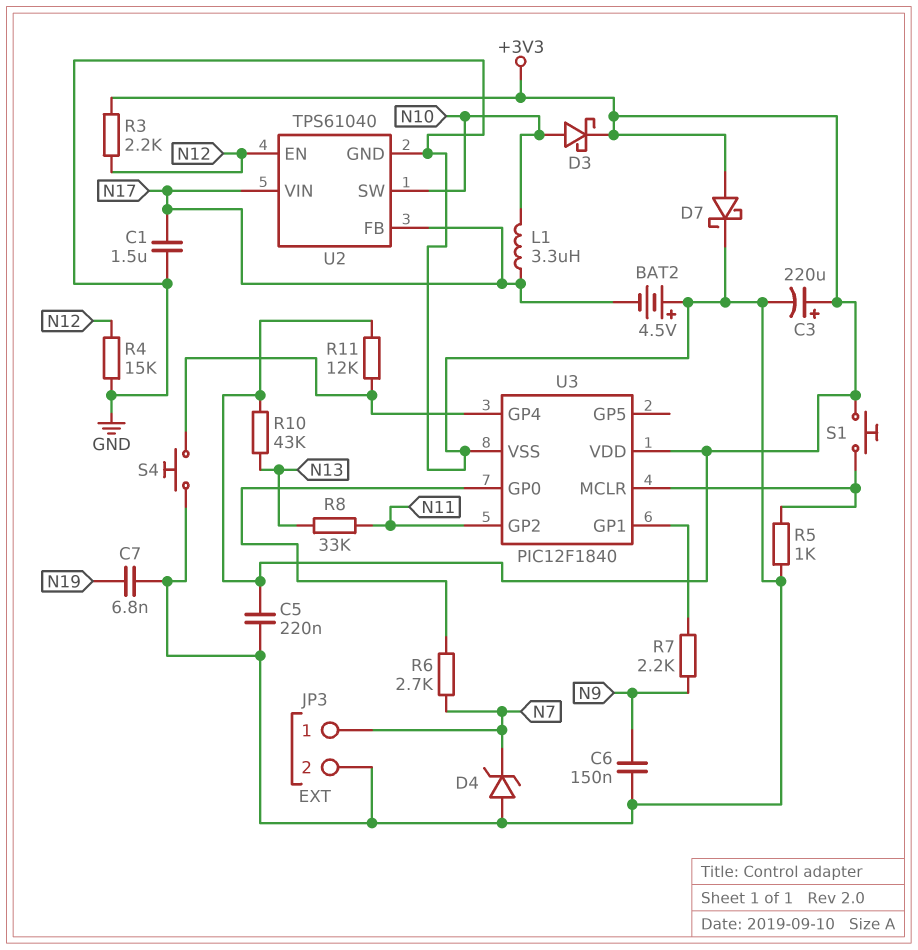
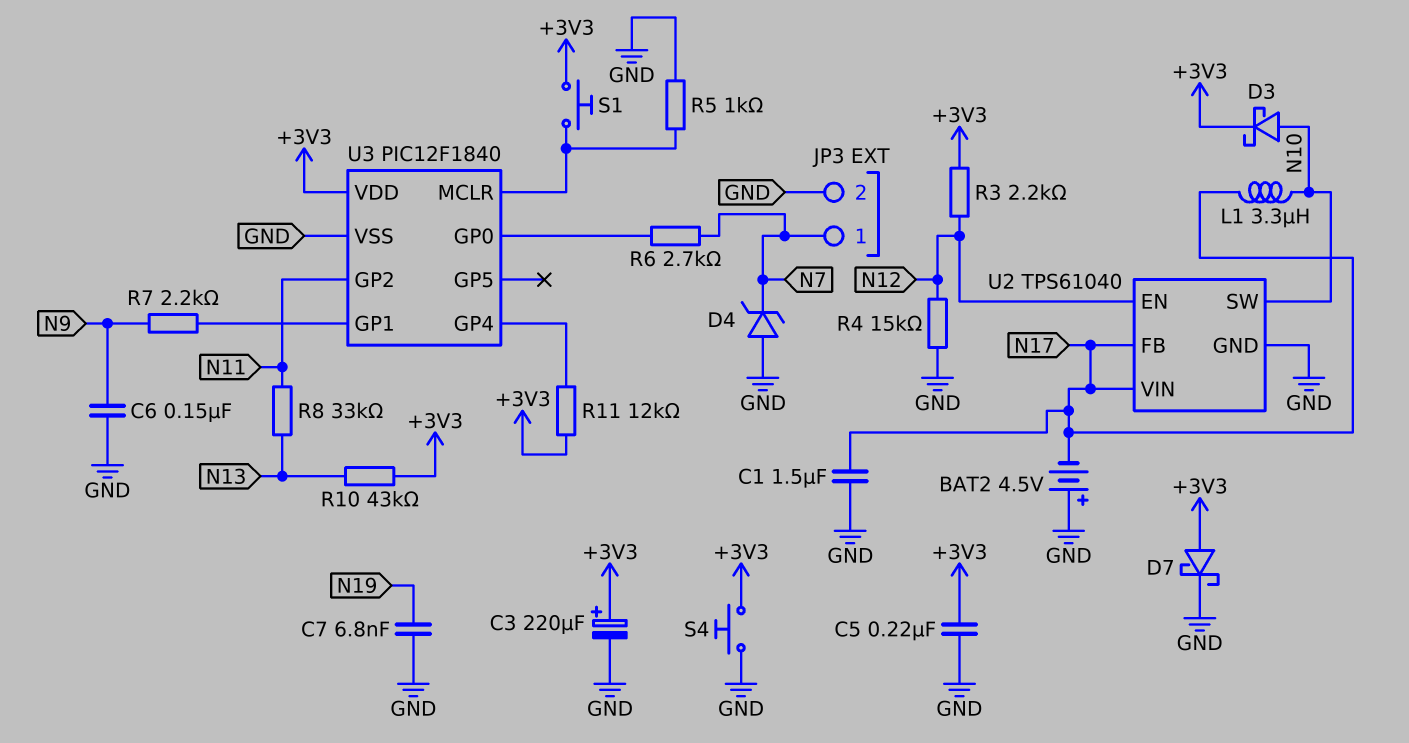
S4: button (GND, U3/GP4) -> button (+3V3, GND)

